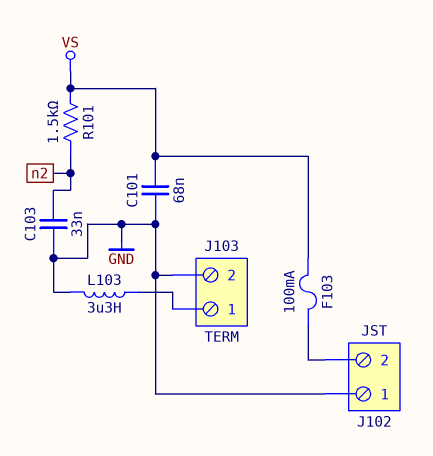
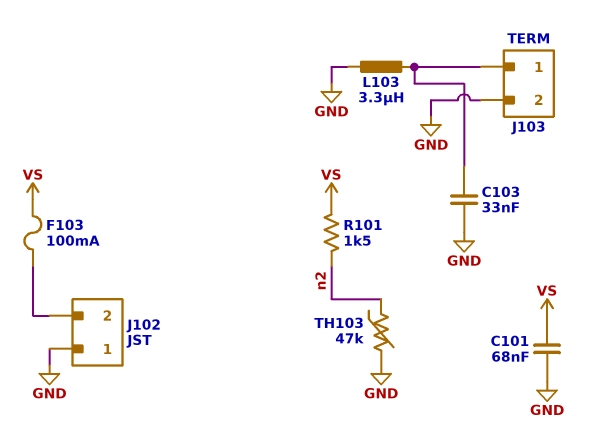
C103: 33nF (GND, n2) -> 33nF (GND, J103/1)
TH103: none -> 47k (GND, n2)

